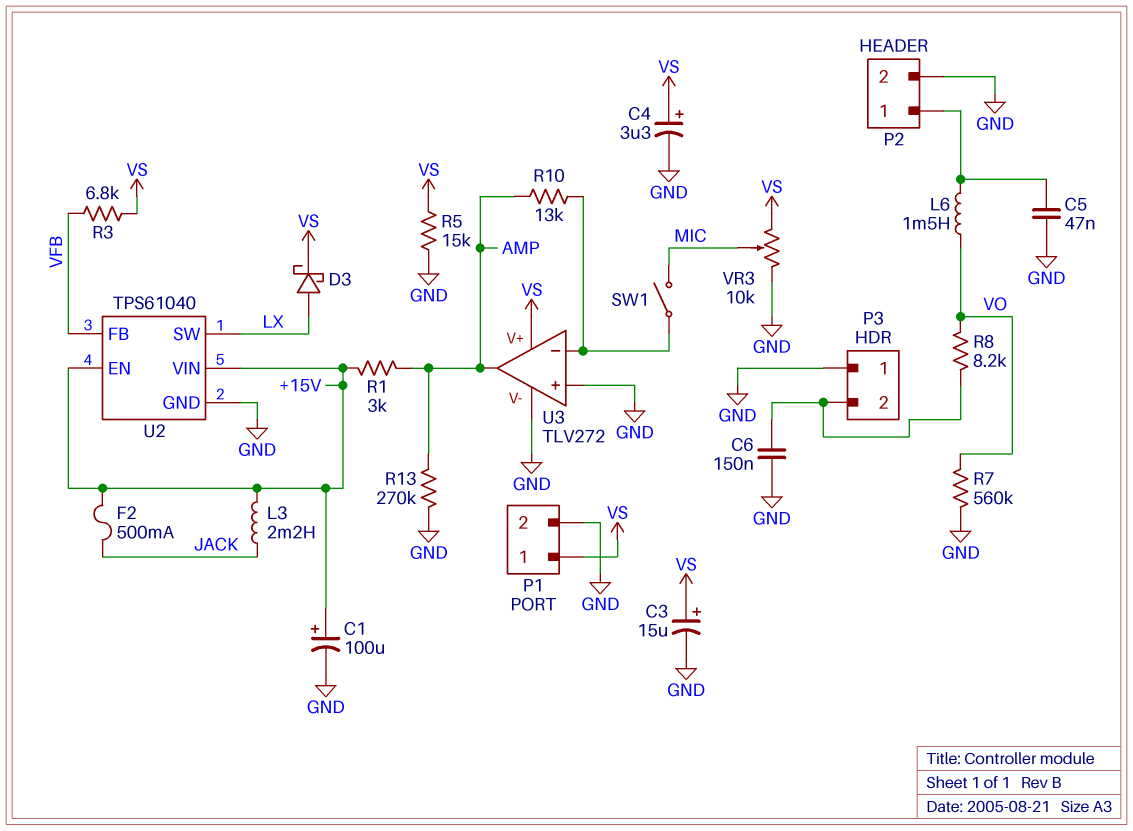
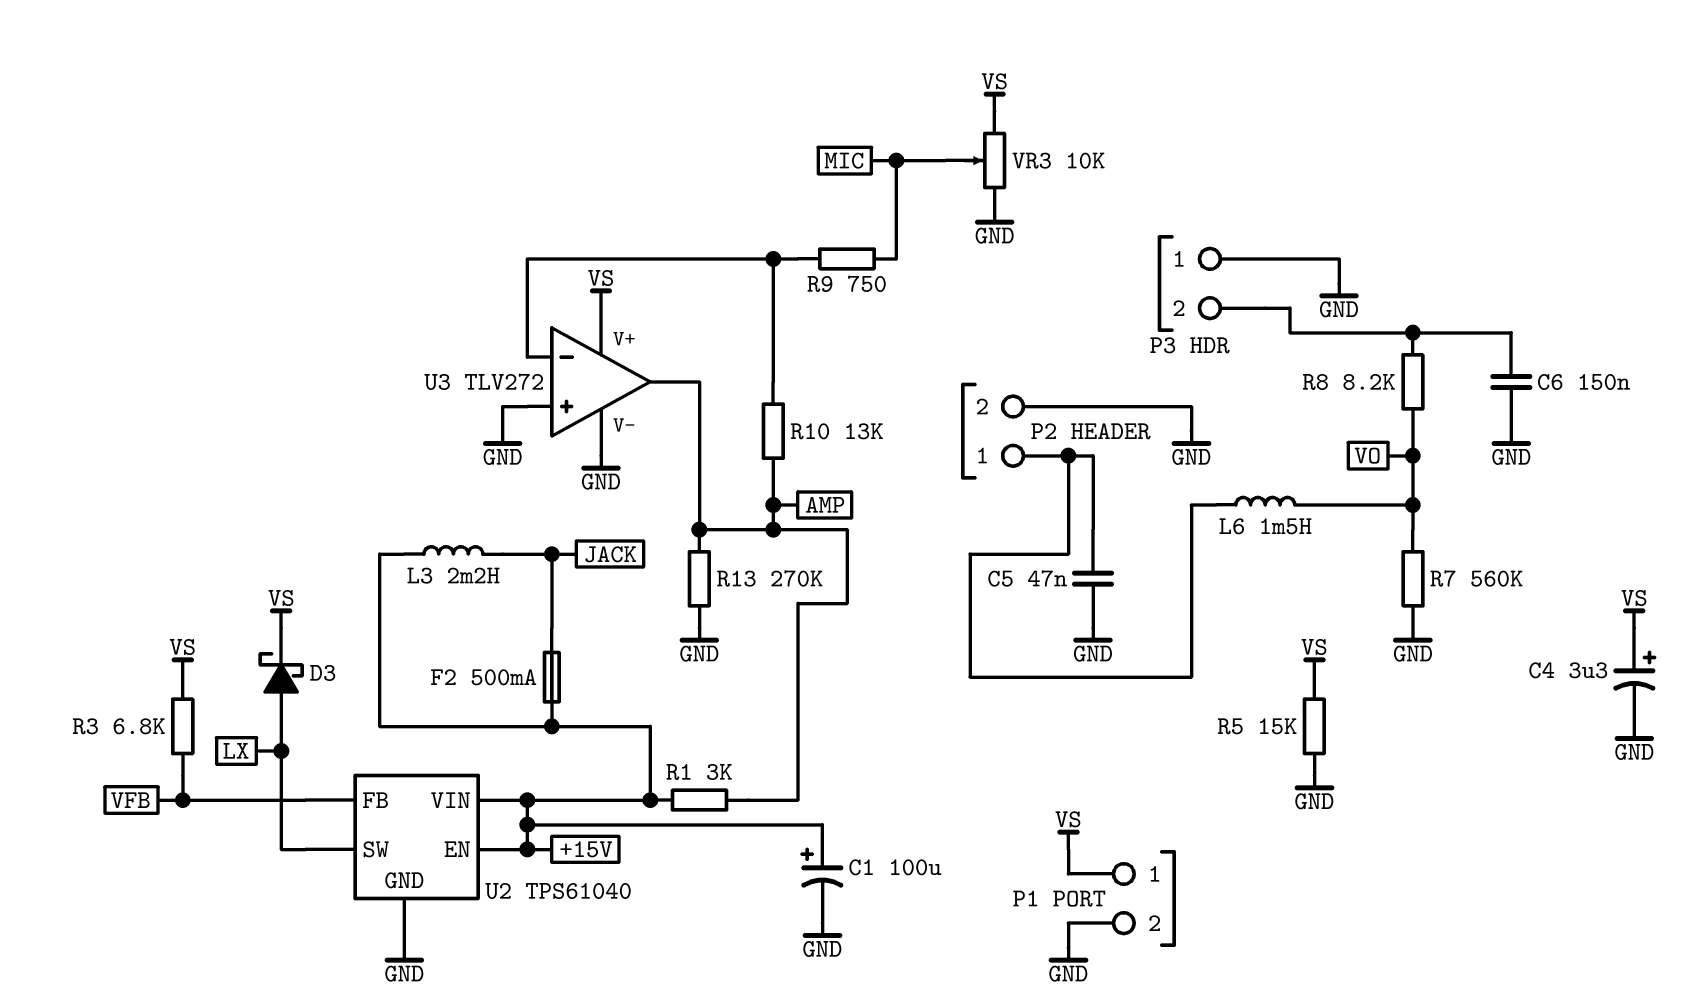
C3: 15uF (plus VS, minus GND) -> none
R9: none -> 750 (MIC, U3/in-)
SW1: switch (MIC, U3/in-) -> none

